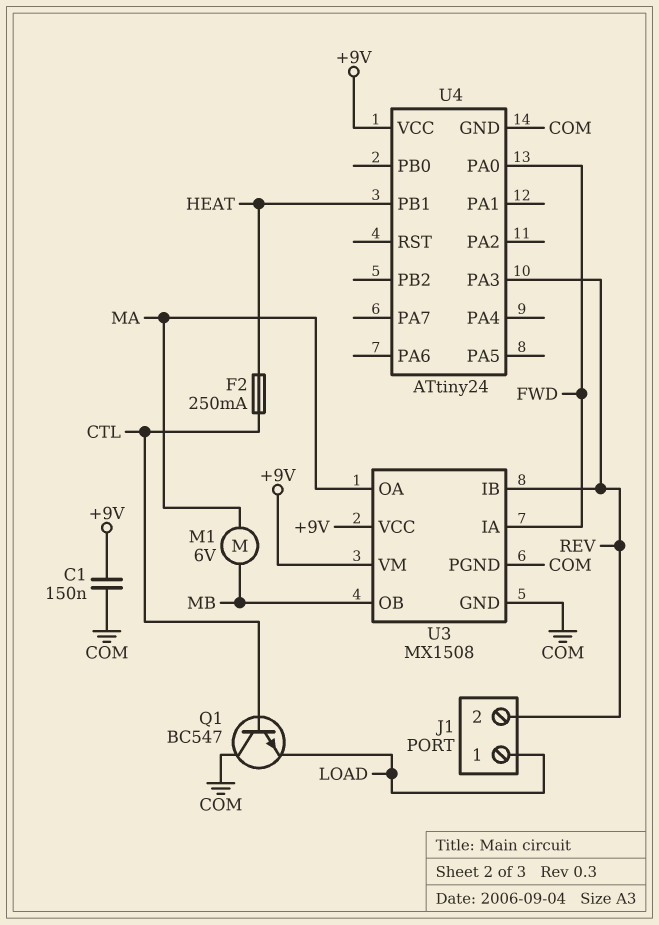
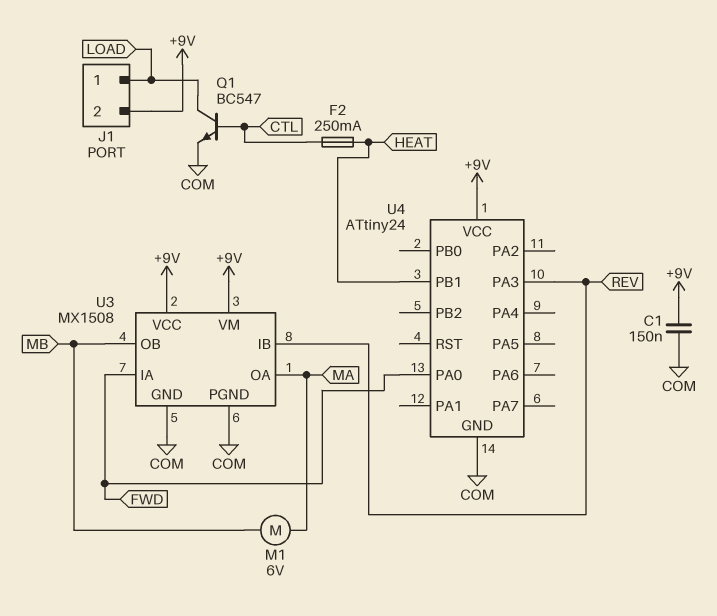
J1 pin 2: REV -> +9V
Q1: NPN BC547 (B CTL, C COM, E LOAD) -> NPN BC547 (B CTL, C LOAD, E COM)

